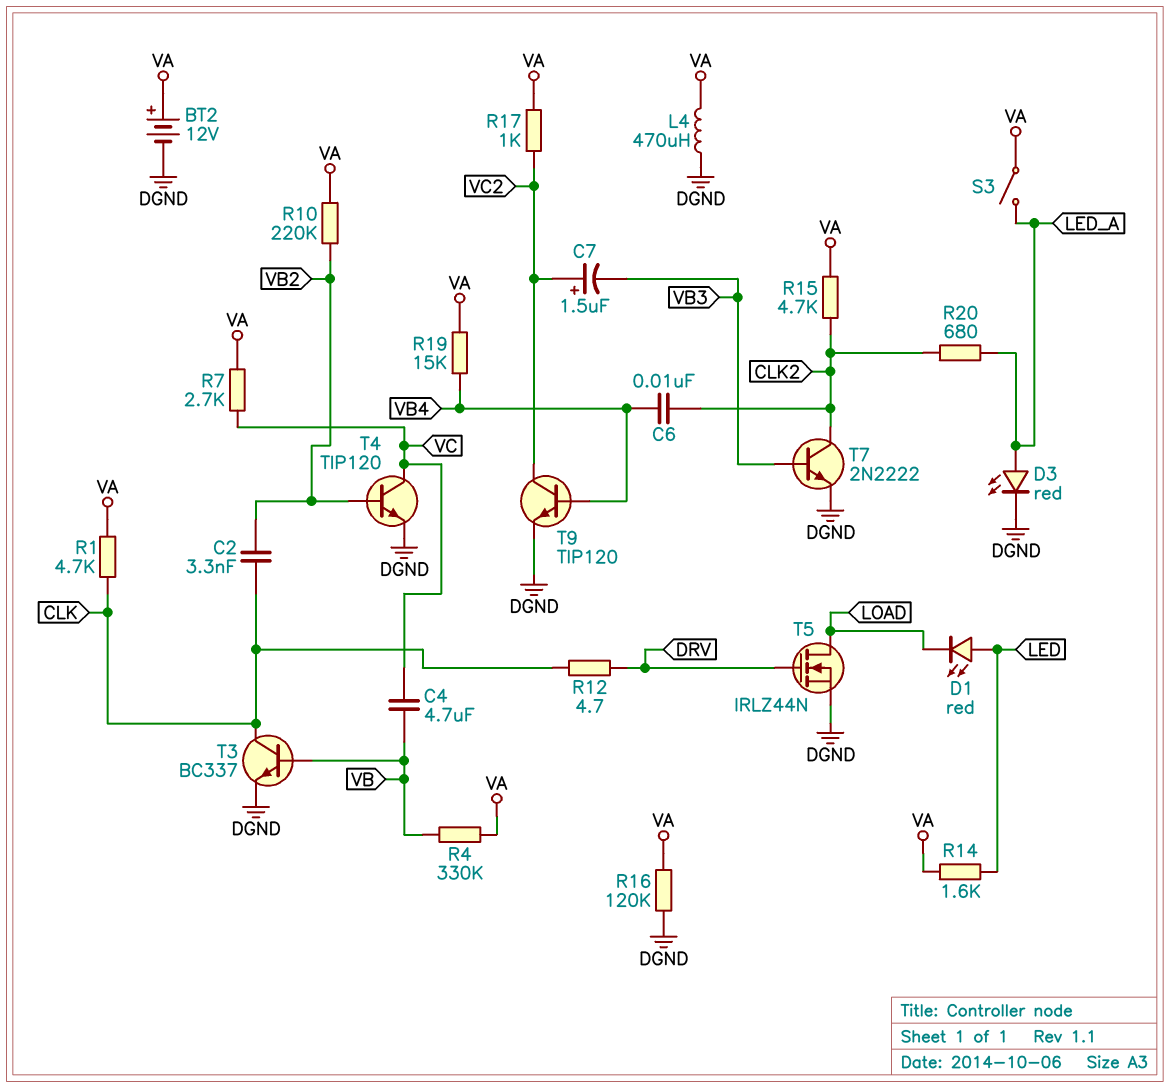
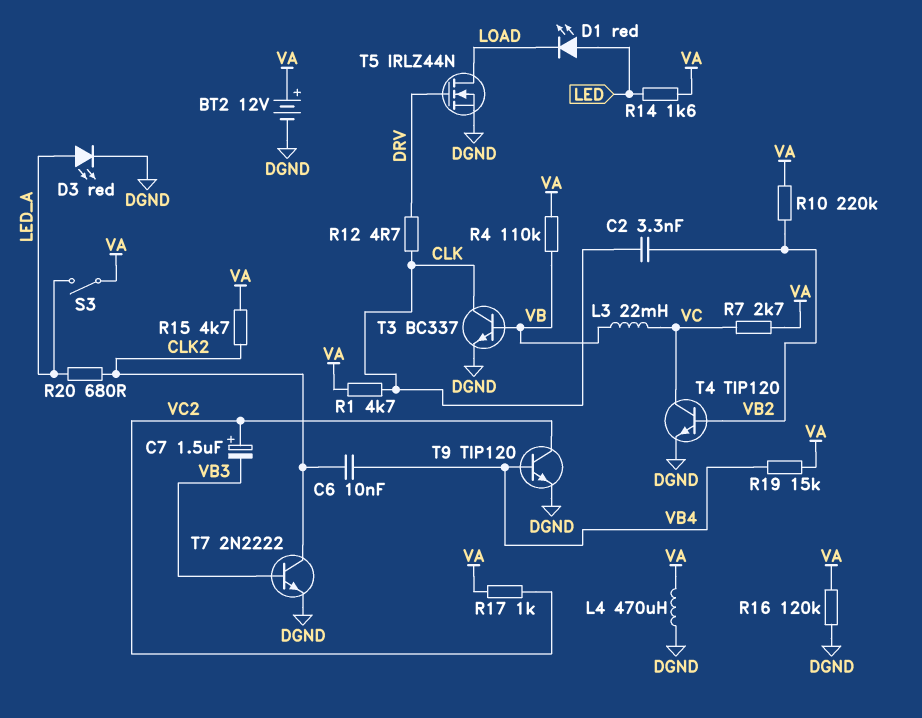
C4: 4.7uF (VB, VC) -> none
L3: none -> 22mH (VB, VC)
R4: 330k (VA, VB) -> 110k (VA, VB)

